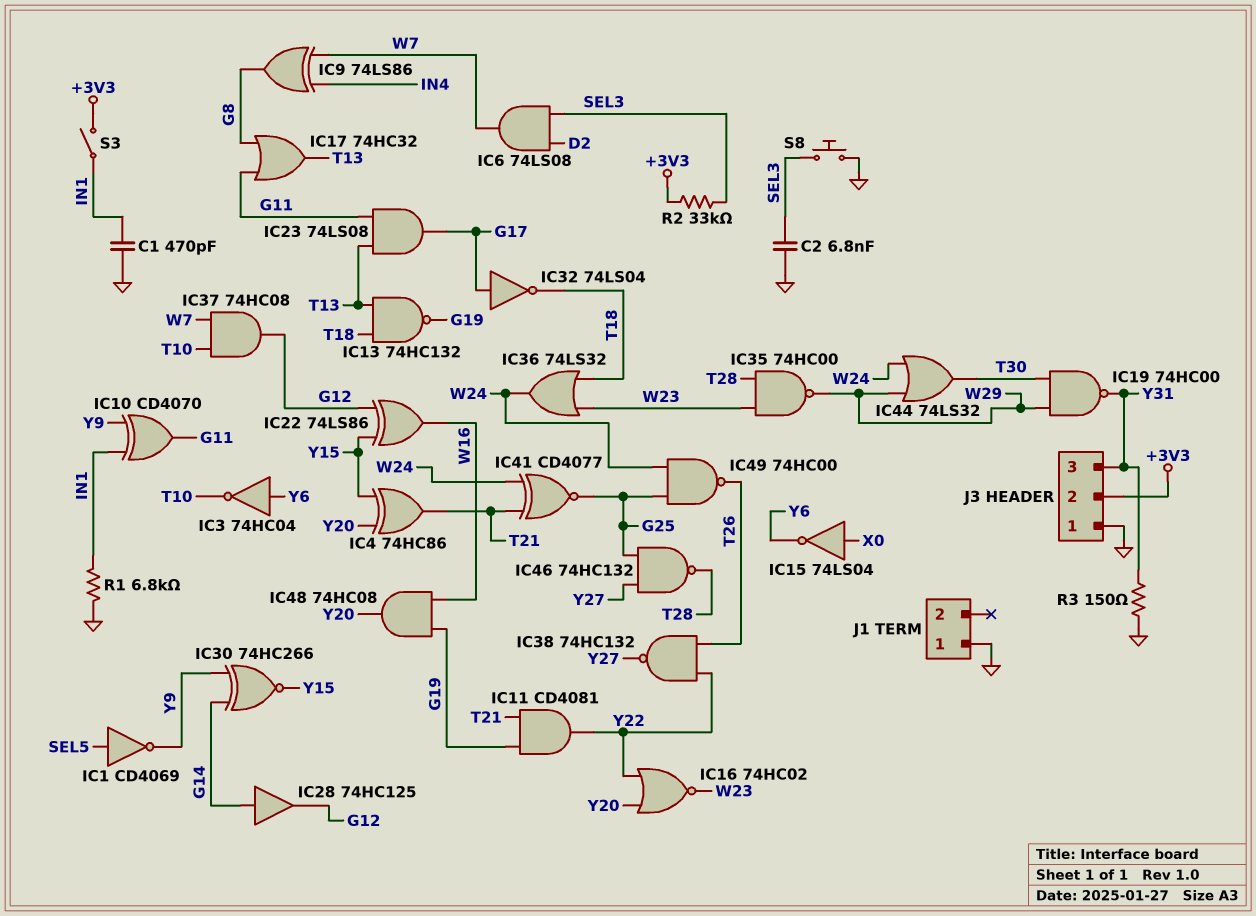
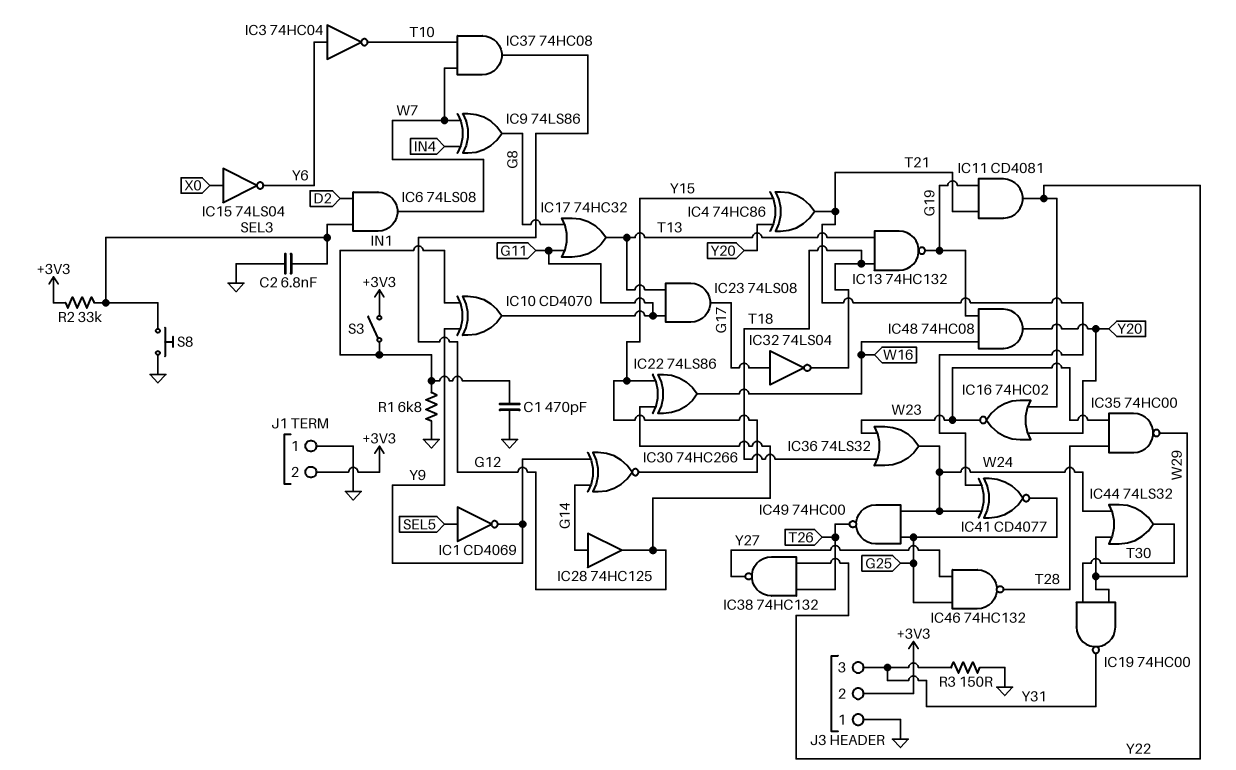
J1 pin 2: none -> +3V3

